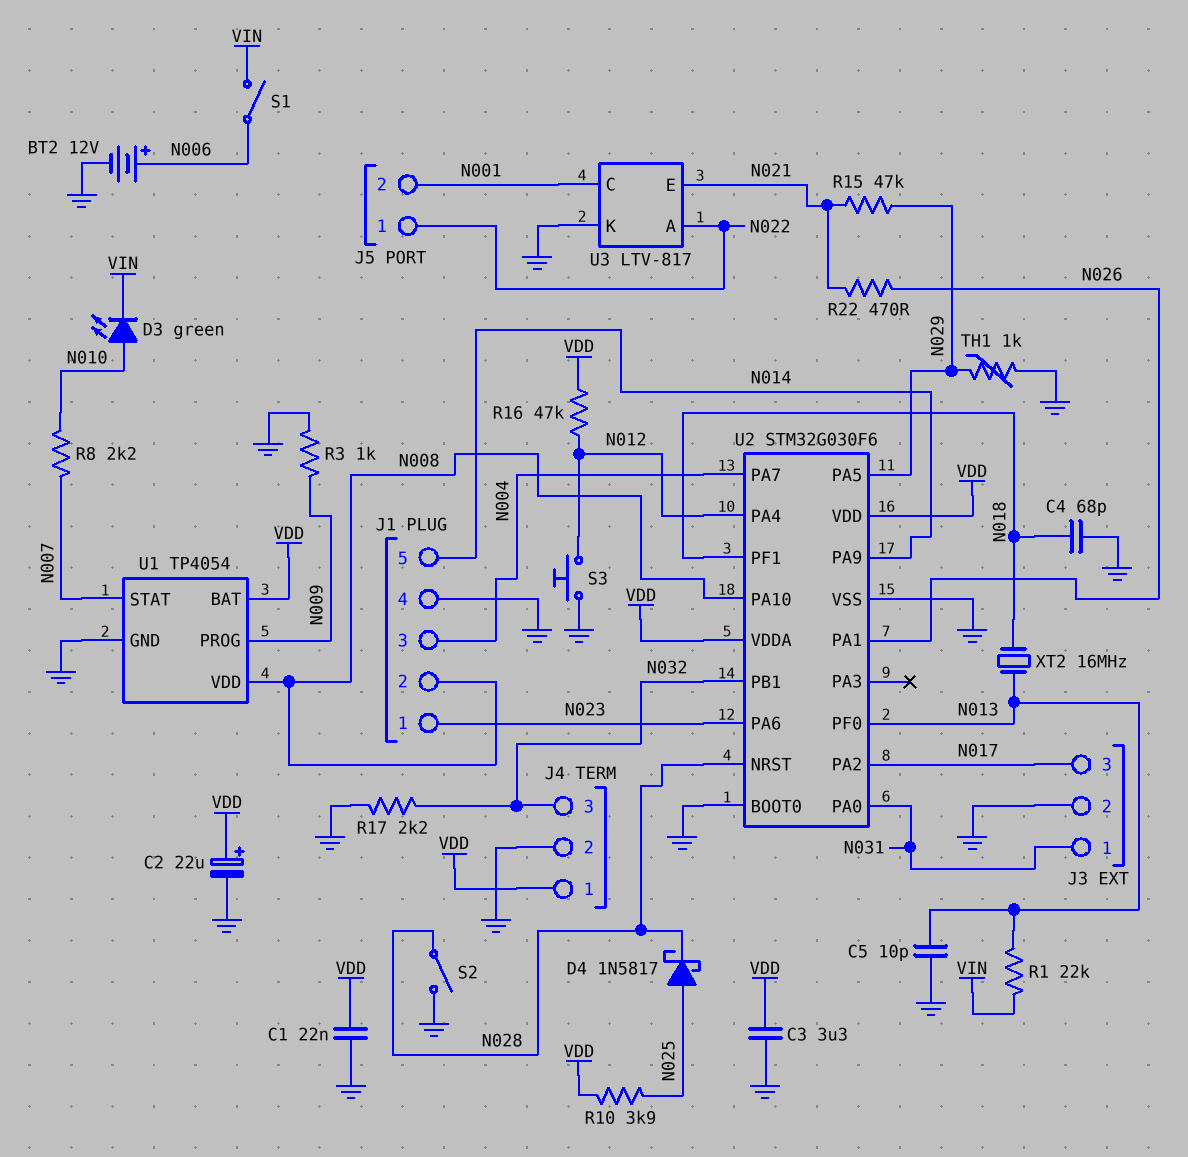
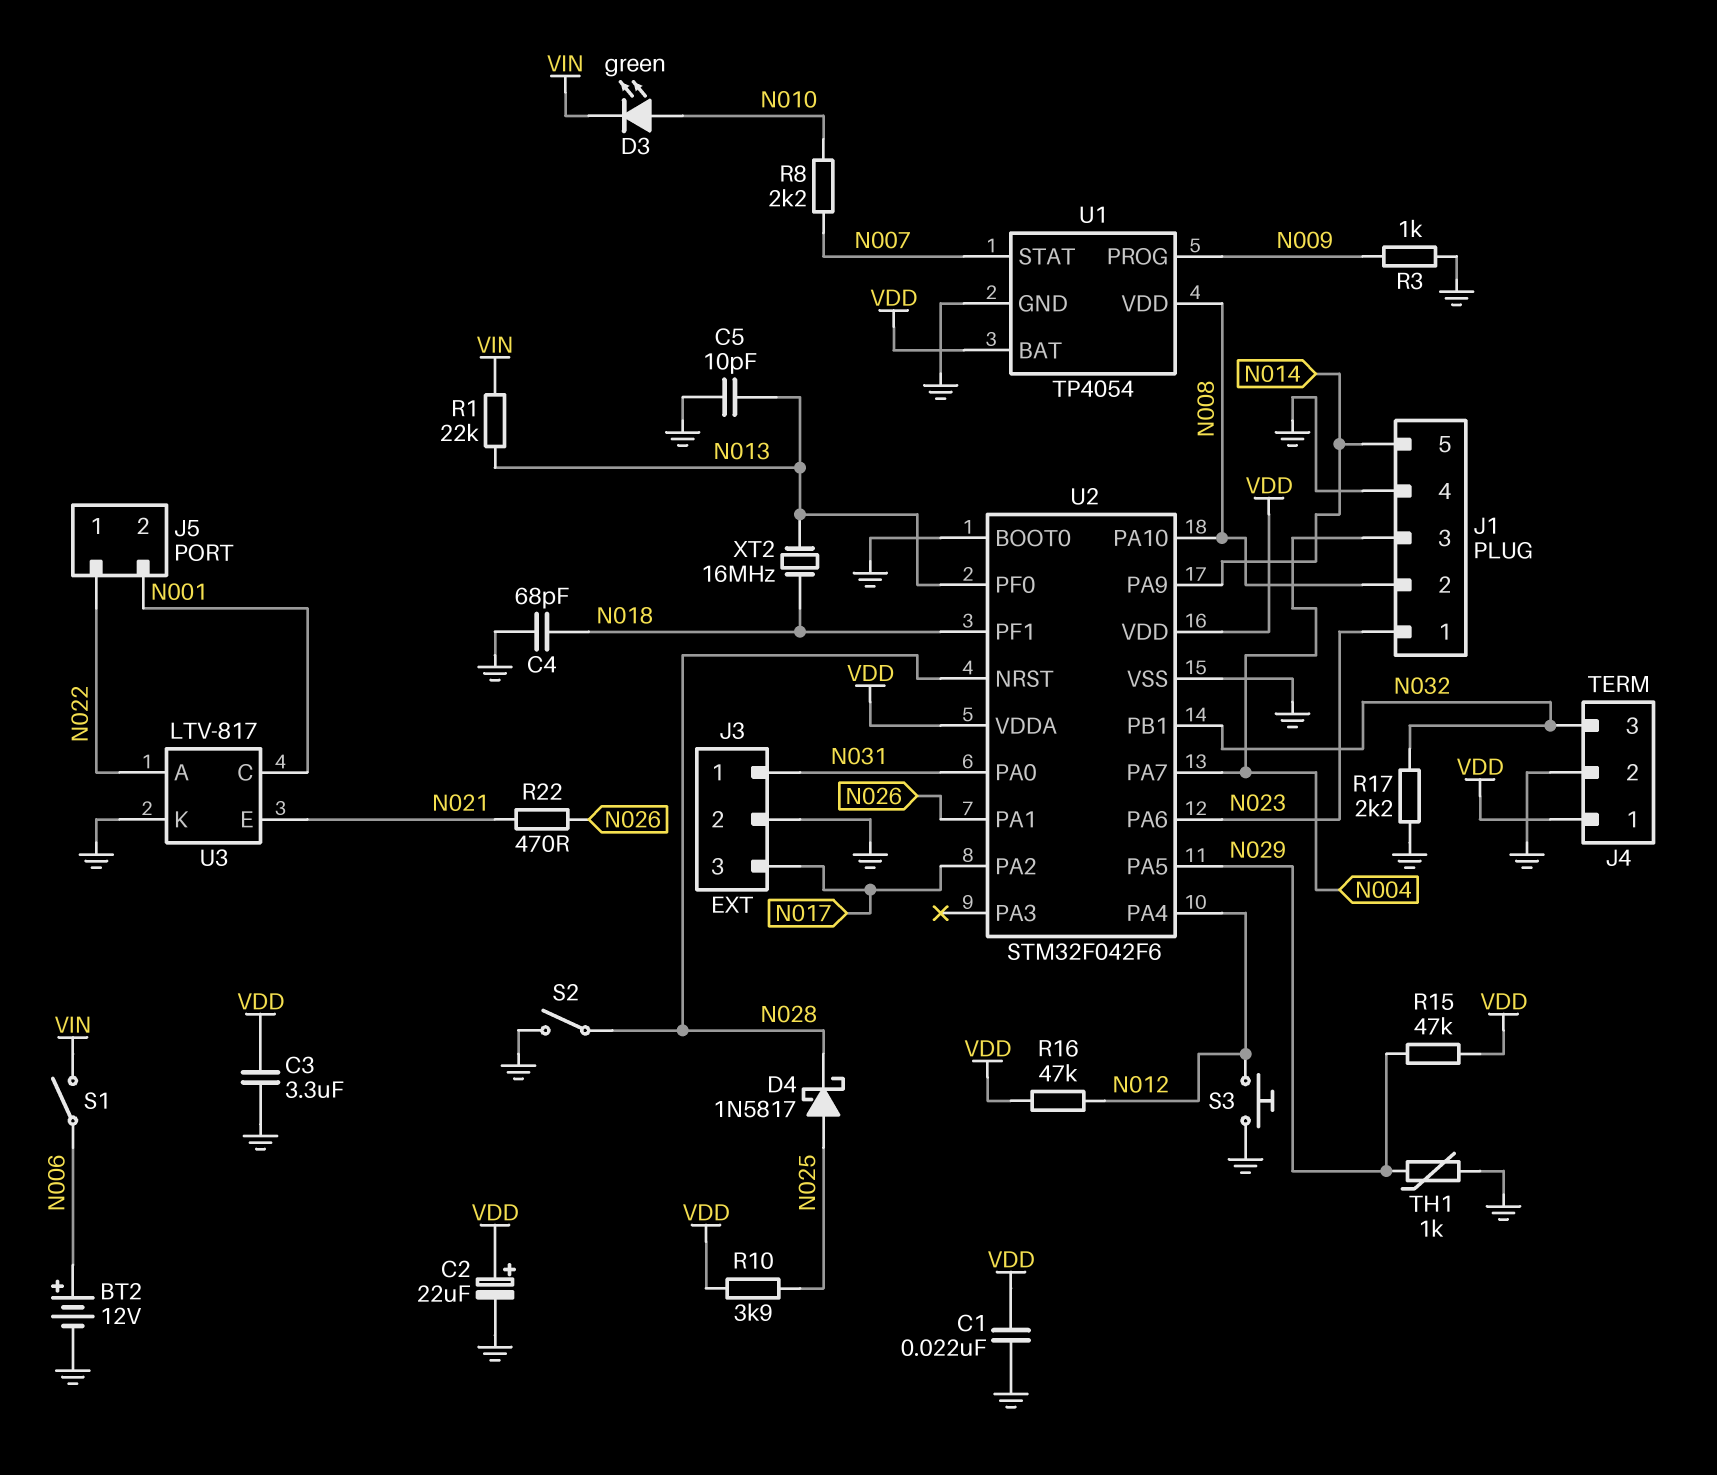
R15: 47k (N021, N029) -> 47k (N029, VDD)
U2: STM32G030F6 -> STM32F042F6

